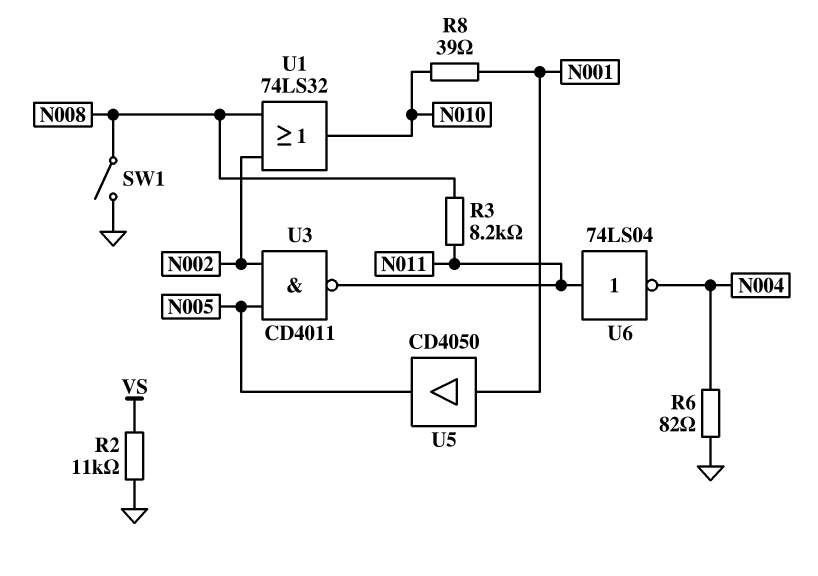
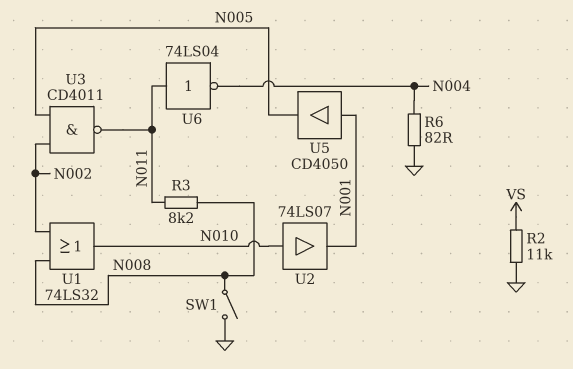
R8: 39 (N001, N010) -> none
U2: none -> buffer 74LS07 (in N010, out N001)

